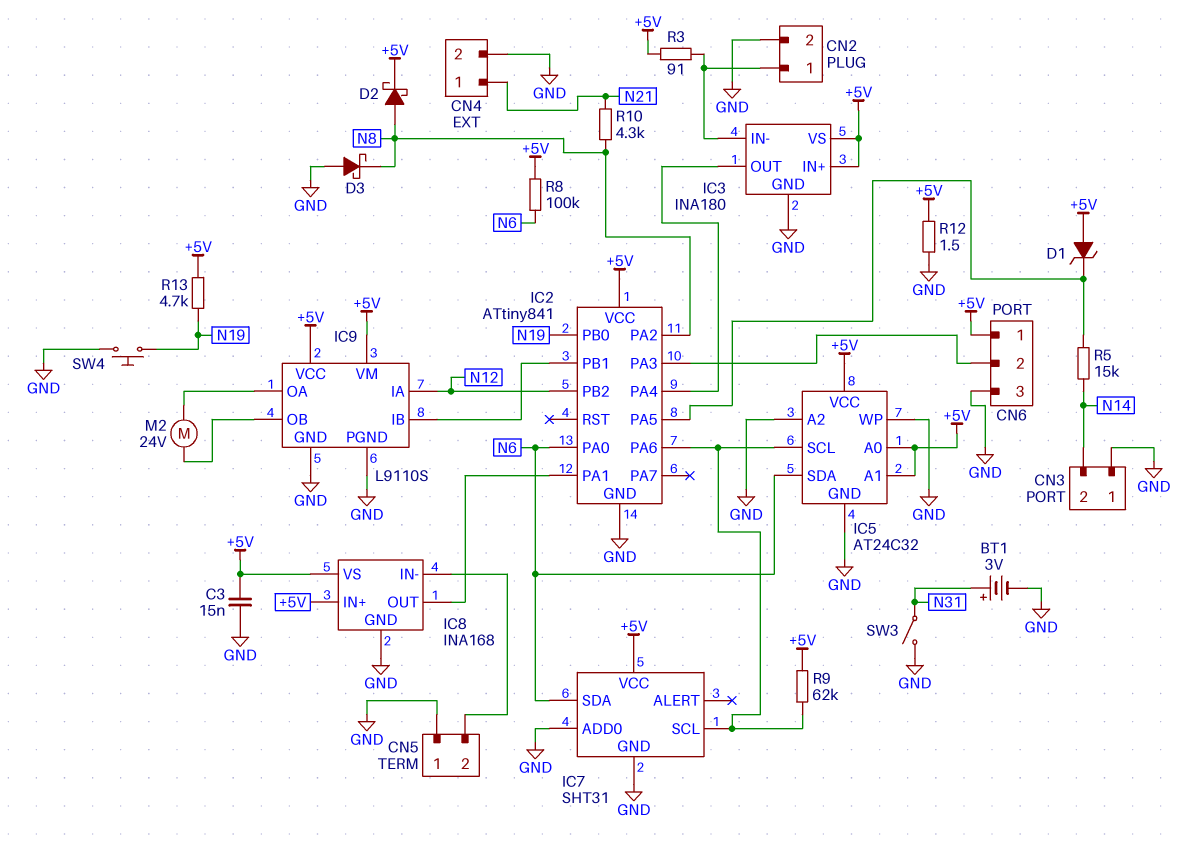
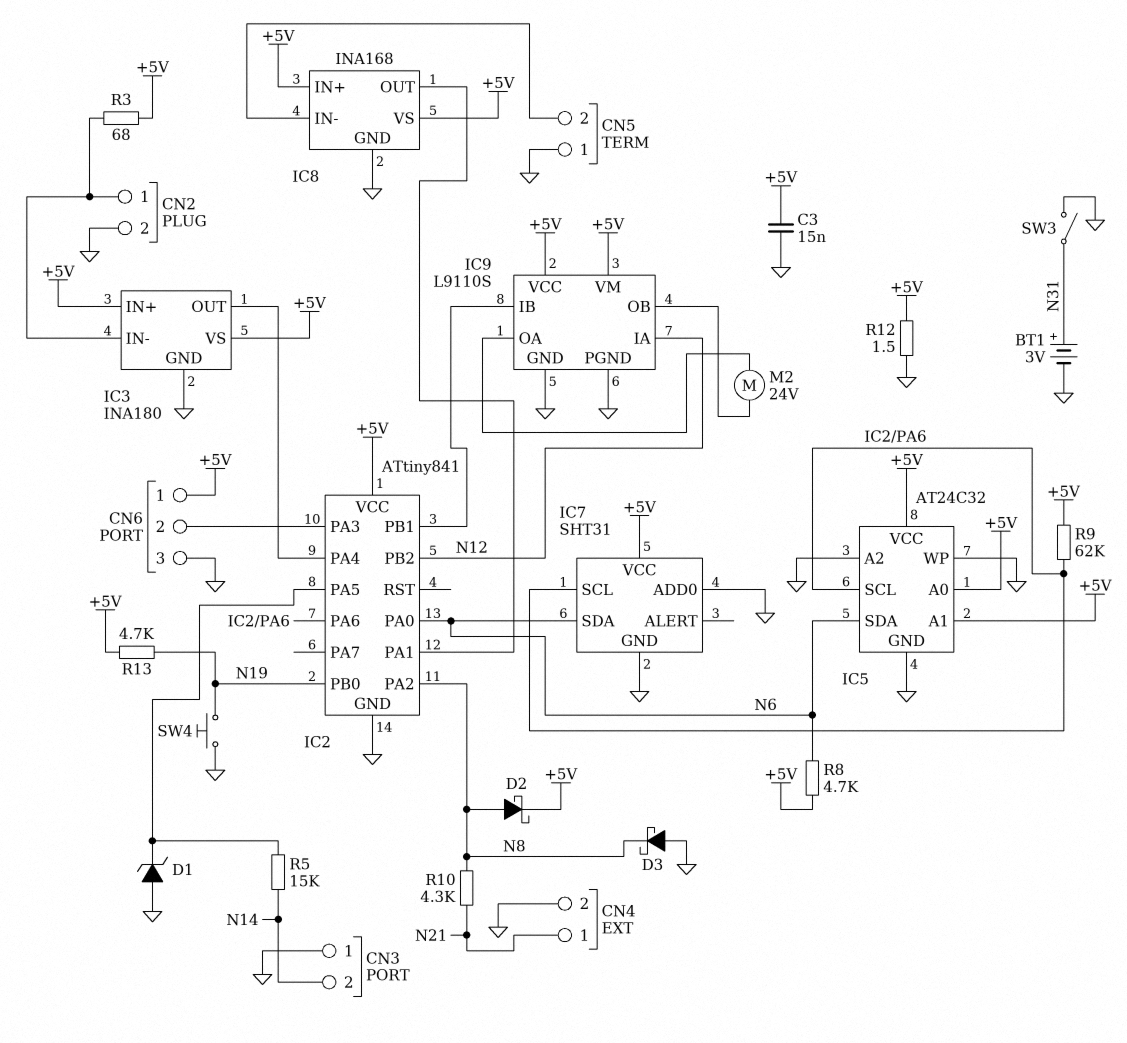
D1: zener (A +5V, K IC2/PA5) -> zener (A GND, K IC2/PA5)
R3: 91 (+5V, CN2/1) -> 68 (+5V, CN2/1)
R8: 100k (+5V, N6) -> 4.7k (+5V, N6)

